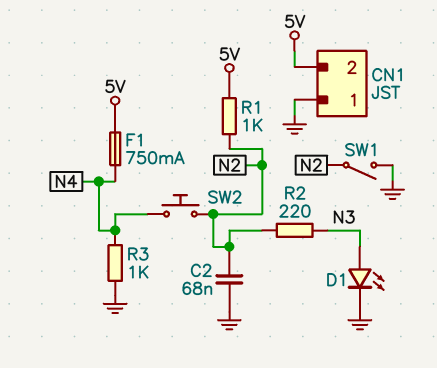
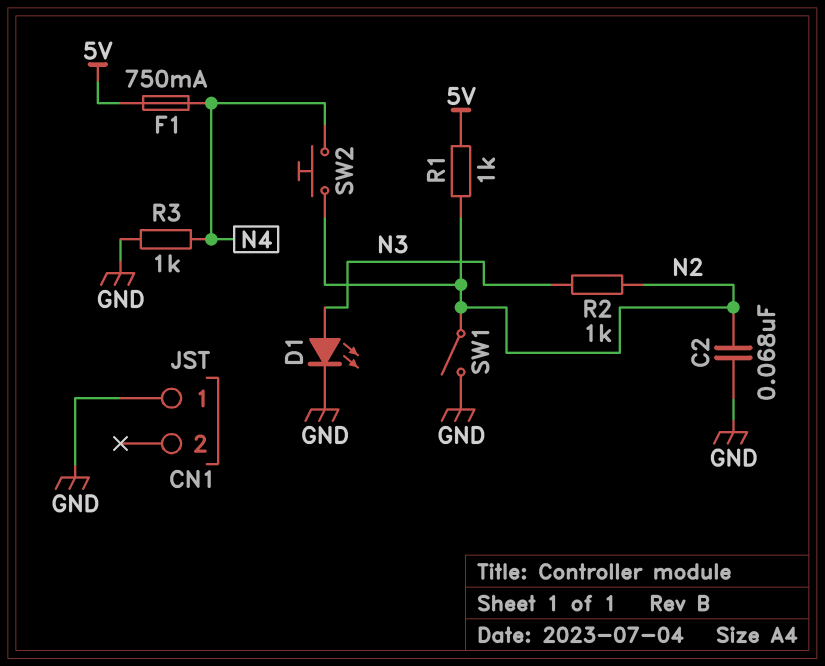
CN1 pin 2: 5V -> none
R2: 220 (N2, N3) -> 1k (N2, N3)

